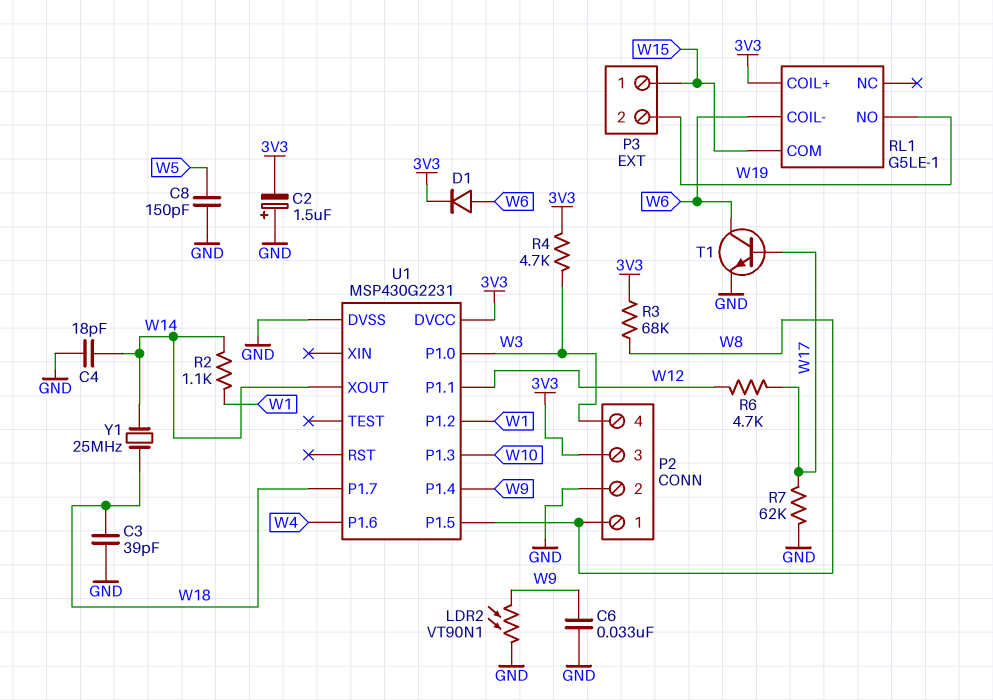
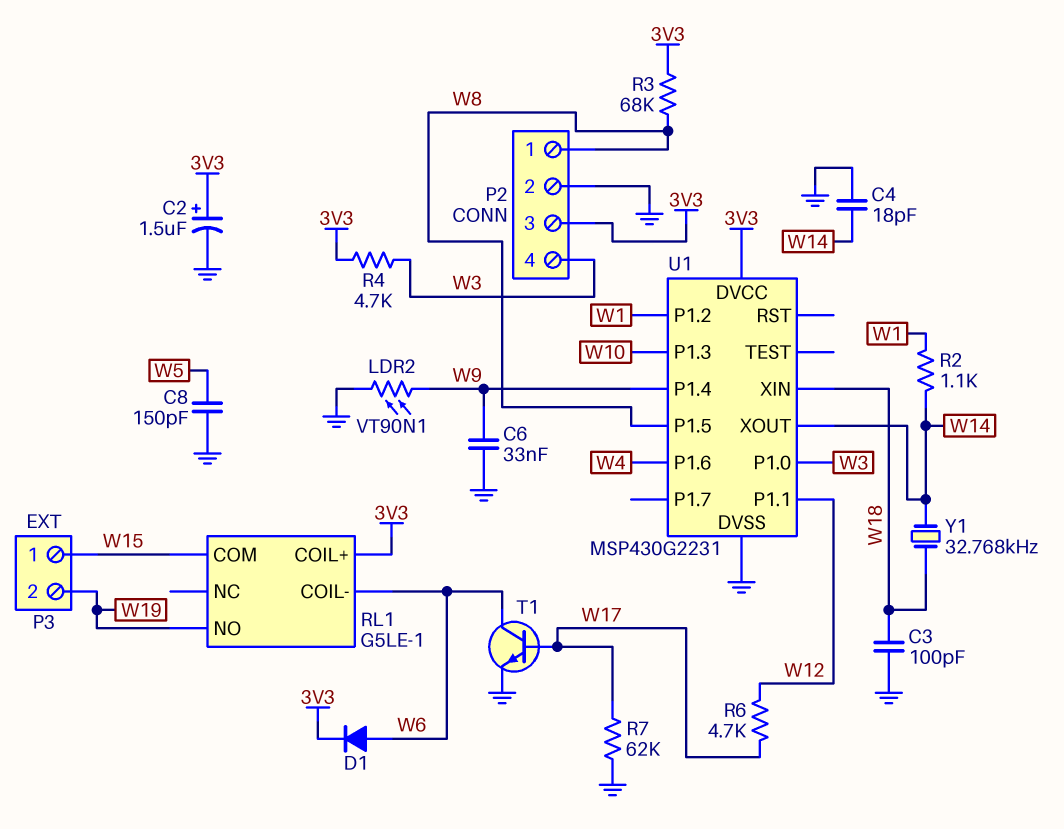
C2: 1.5uF (plus GND, minus 3V3) -> 1.5uF (plus 3V3, minus GND)
C3: 39pF (GND, W18) -> 100pF (GND, W18)
U1 pin P1.7: W18 -> none
U1 pin XIN: none -> W18
Y1: 25MHz (W14, W18) -> 32.768kHz (W14, W18)

